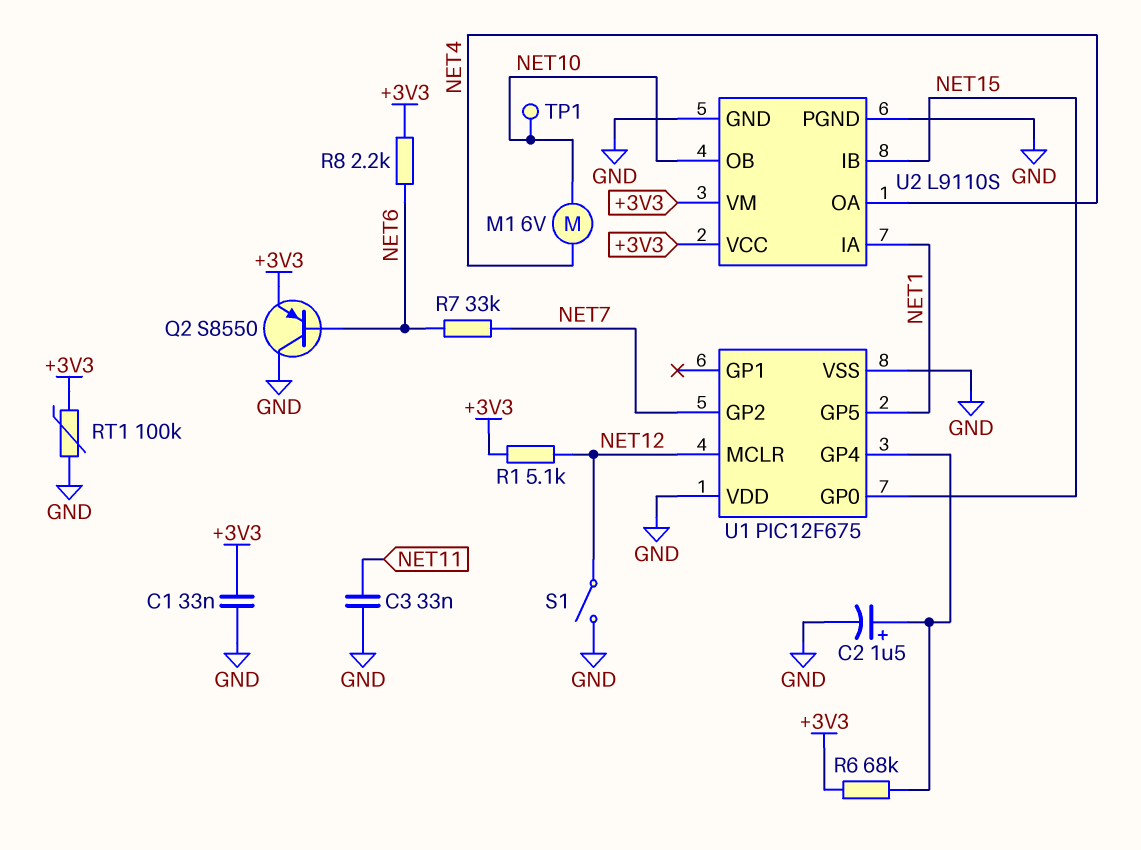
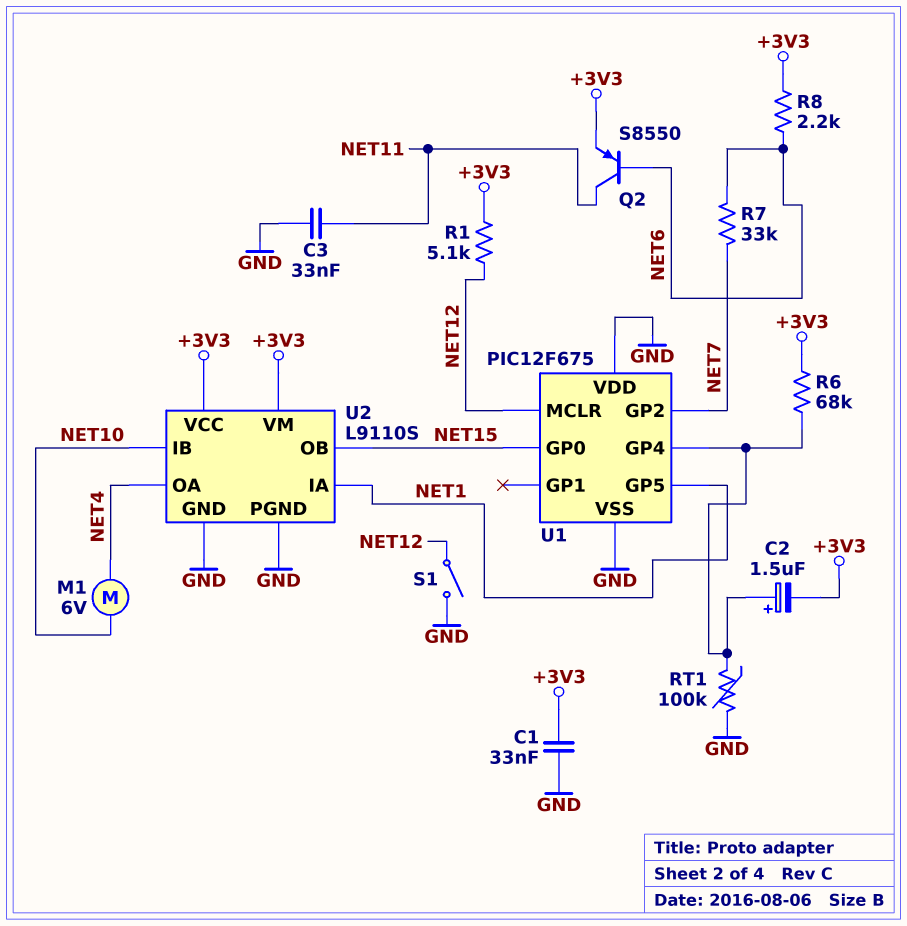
C2: 1.5uF (plus U1/GP4, minus GND) -> 1.5uF (plus U1/GP4, minus +3V3)
Q2: PNP S8550 (B NET6, C GND, E +3V3) -> PNP S8550 (B NET6, C NET11, E +3V3)
RT1: 100k (+3V3, GND) -> 100k (GND, U1/GP4)
TP1: test point (NET10) -> none
U2 pin IB: NET15 -> NET10
U2 pin OB: NET10 -> NET15

